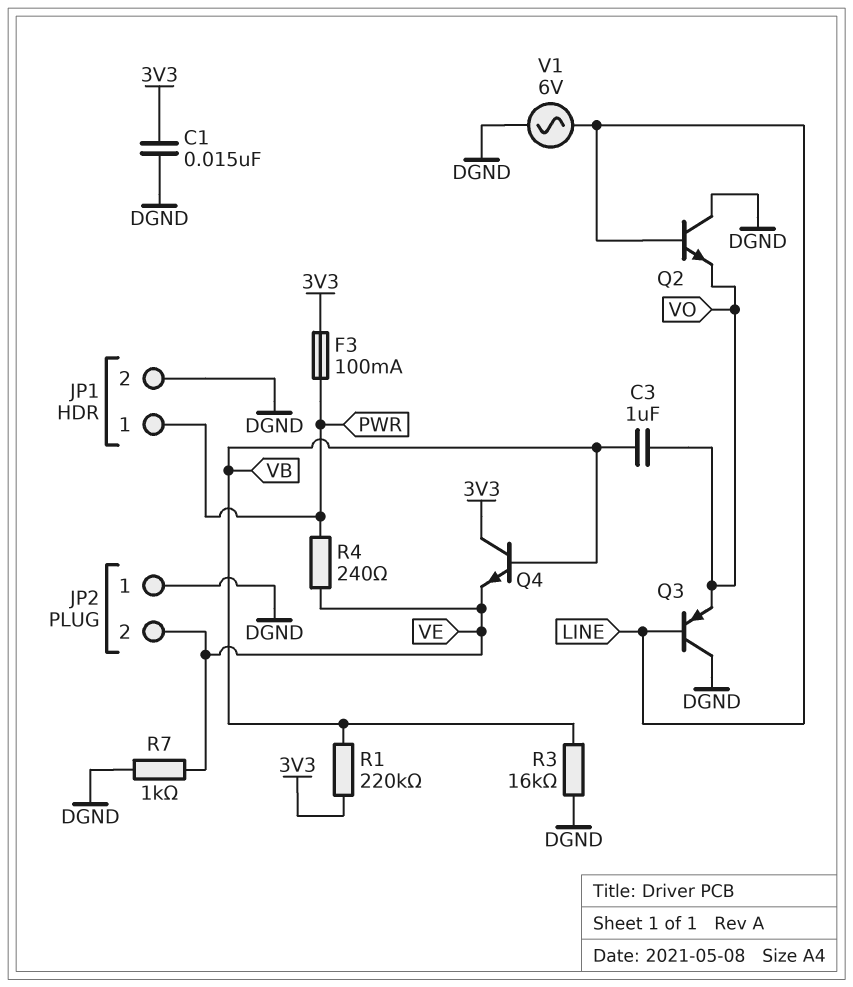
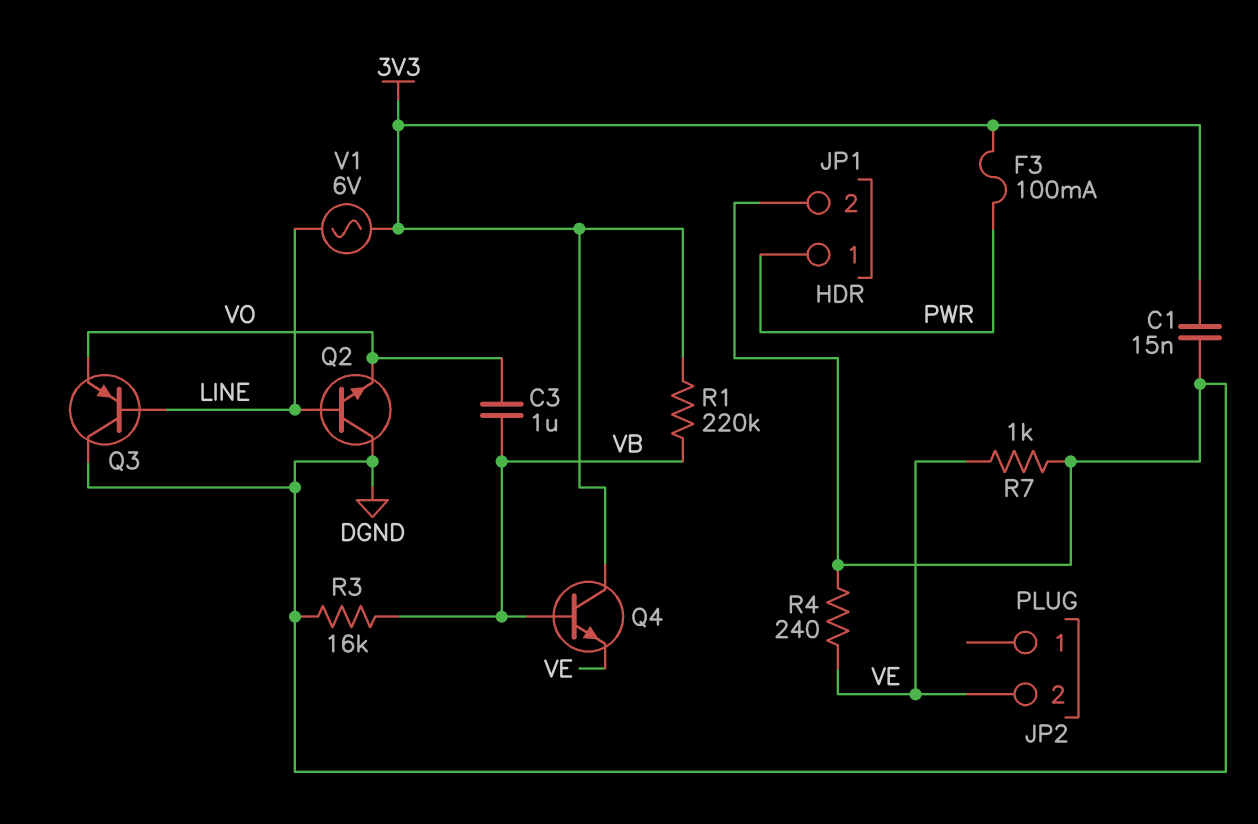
JP2 pin 1: DGND -> none
R4: 240 (PWR, VE) -> 240 (DGND, VE)
V1: AC 6V (DGND, LINE) -> AC 6V (3V3, LINE)

